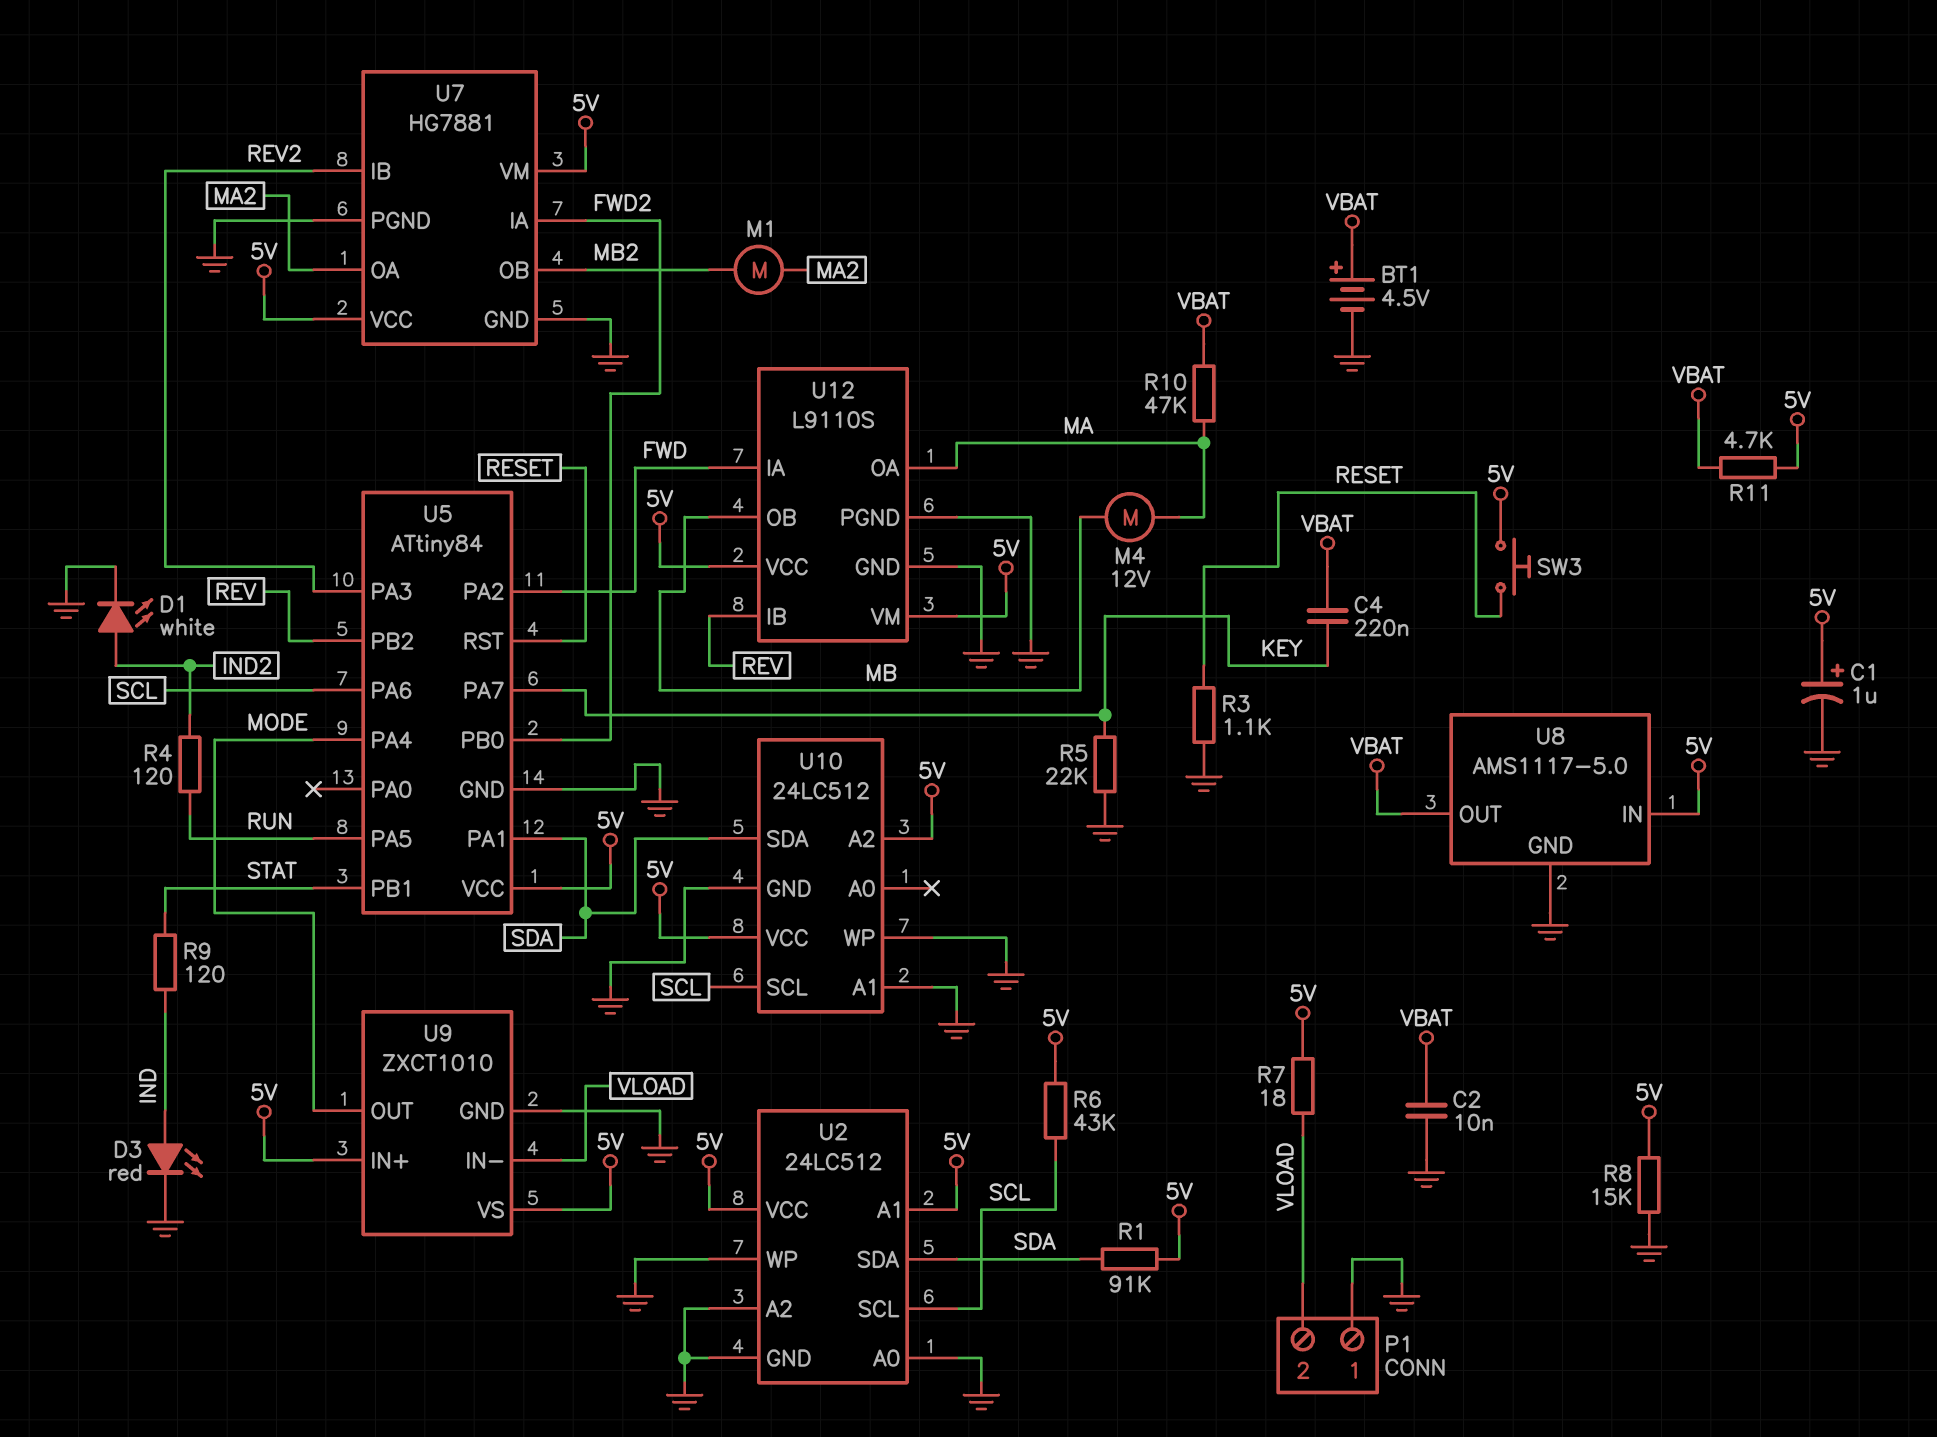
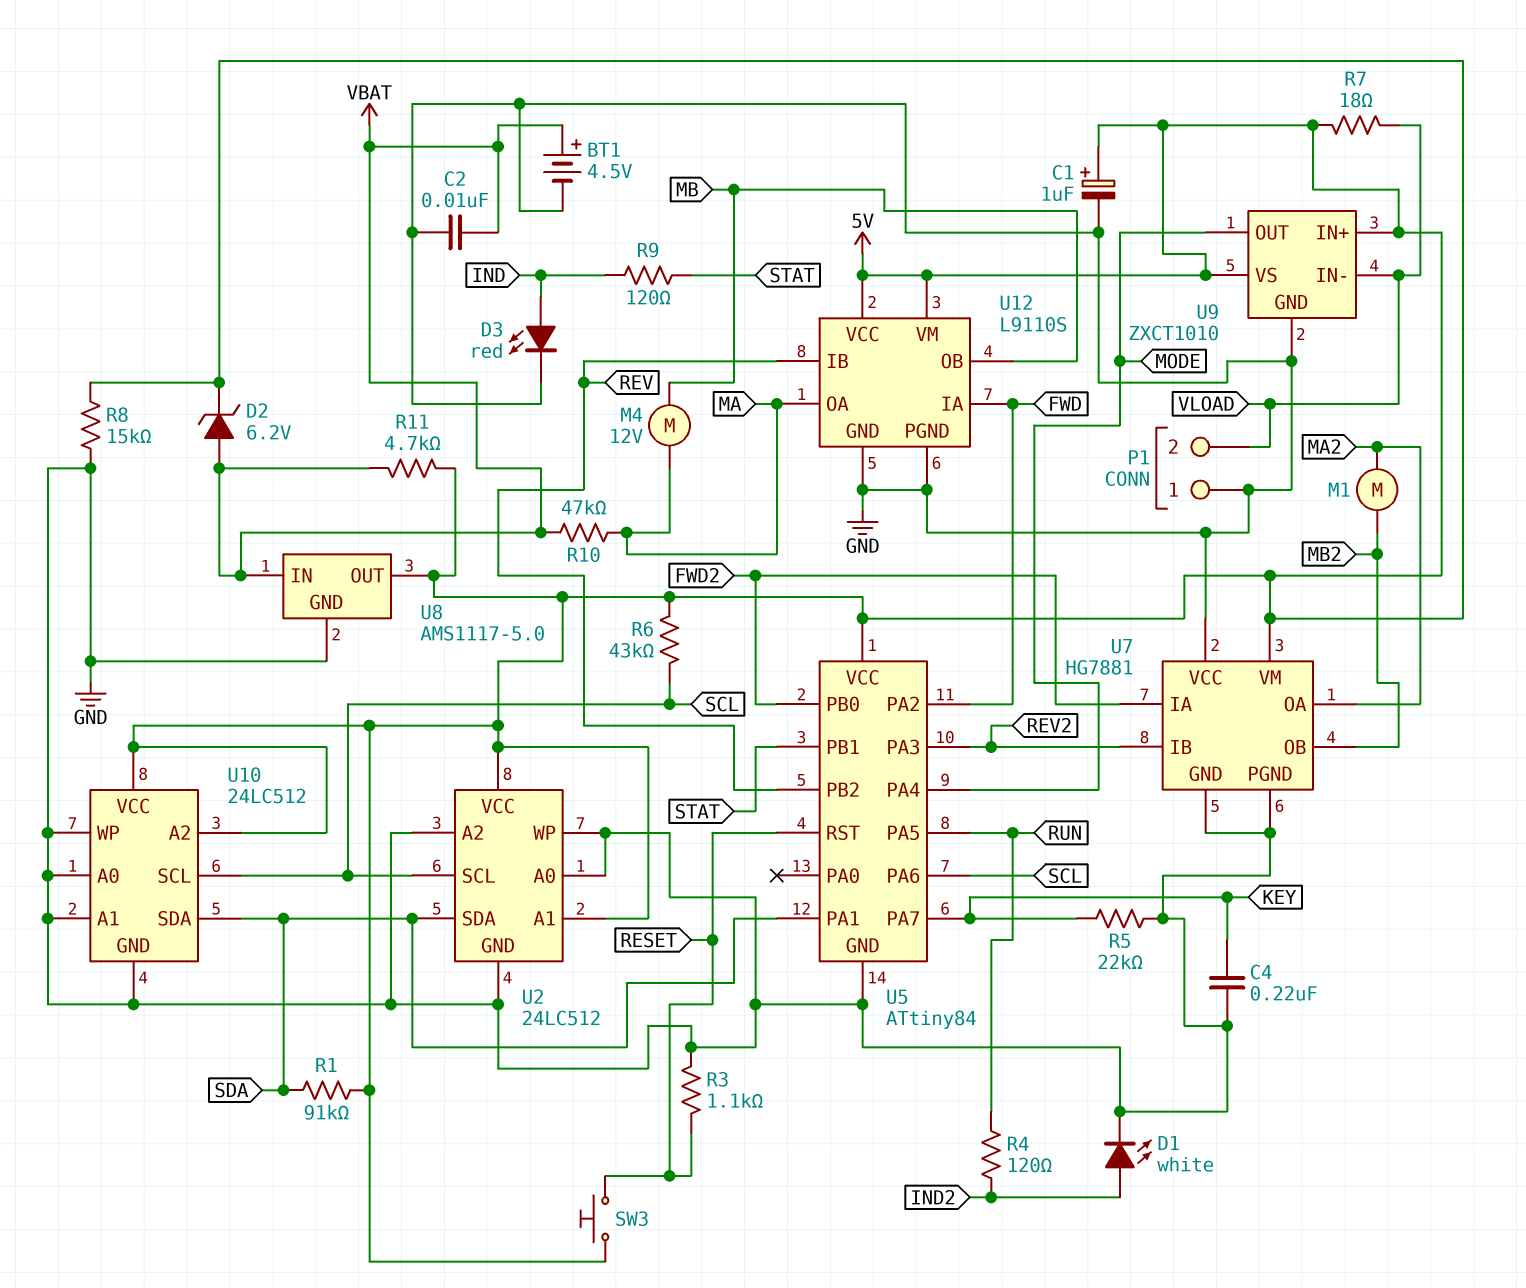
C4: 220nF (KEY, VBAT) -> 220nF (GND, KEY)
D2: none -> zener 6.2V (A VBAT, K 5V)
U7 pin VCC: 5V -> GND
U8 pin IN: 5V -> VBAT
U8 pin OUT: VBAT -> 5V
U10 pin A0: none -> GND

